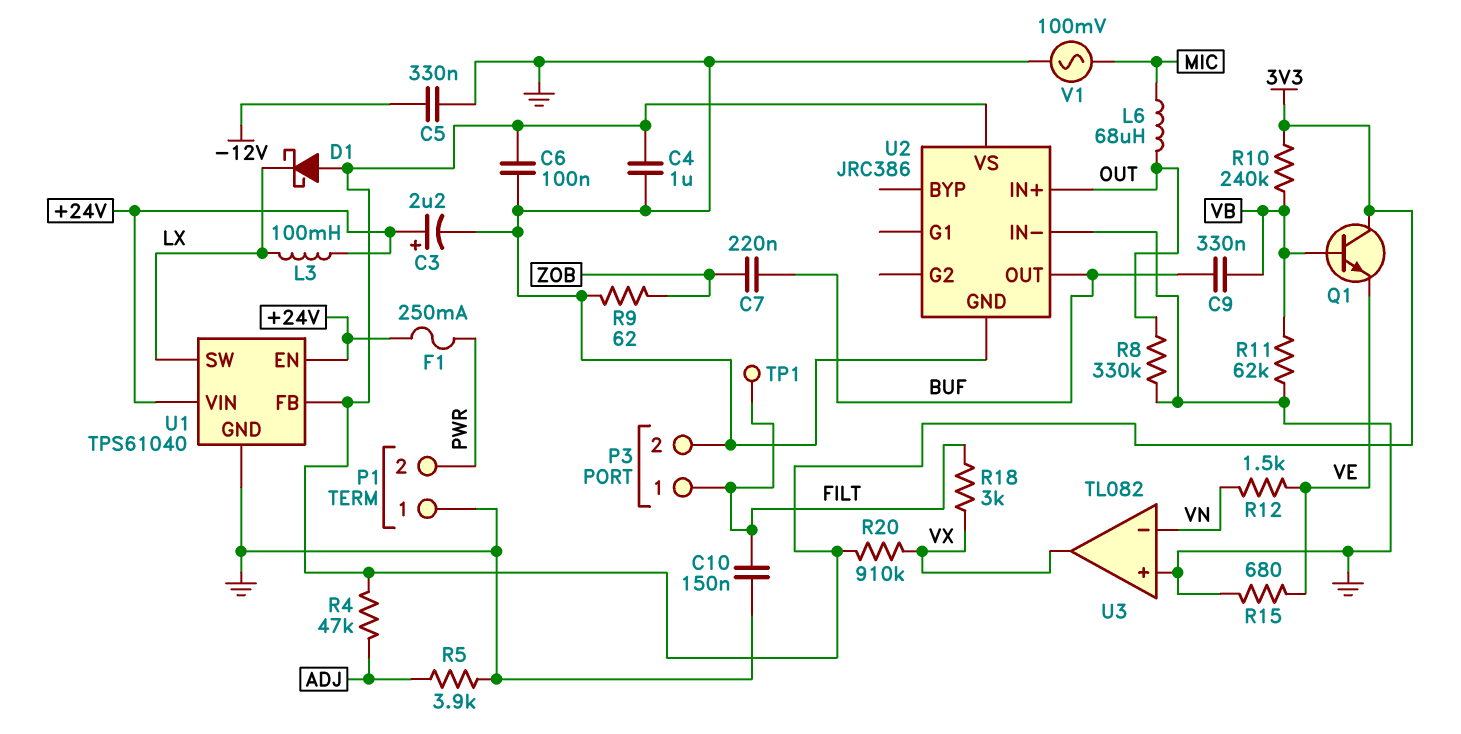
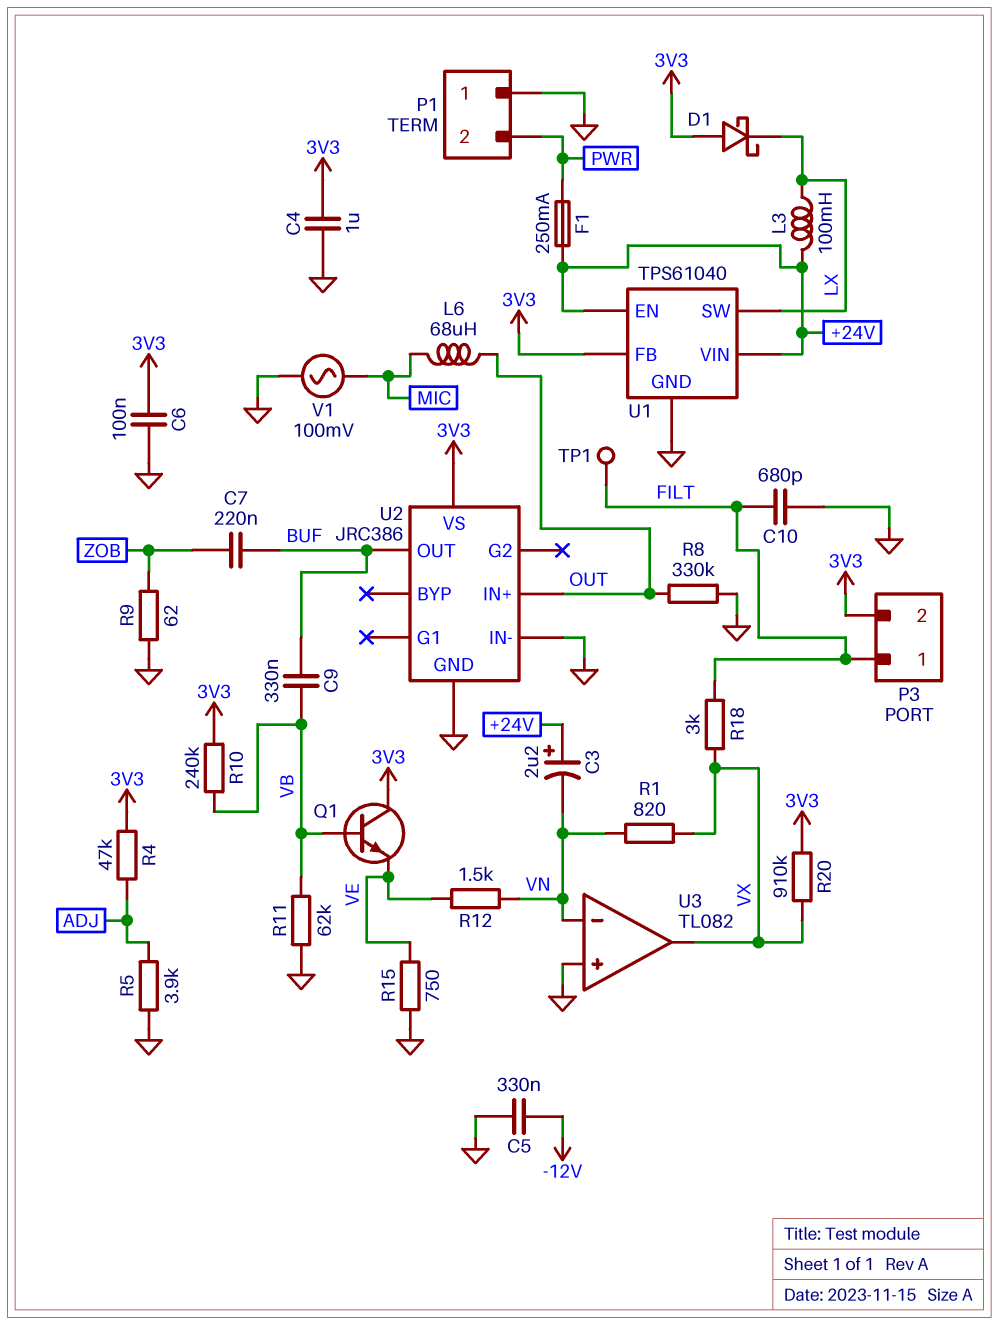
C3: 2.2uF (plus +24V, minus GND) -> 2.2uF (plus +24V, minus VN)
C10: 150nF (FILT, GND) -> 680pF (FILT, GND)
P3 pin 2: GND -> 3V3
R1: none -> 820 (VN, VX)
R15: 680 (GND, VE) -> 750 (GND, VE)

